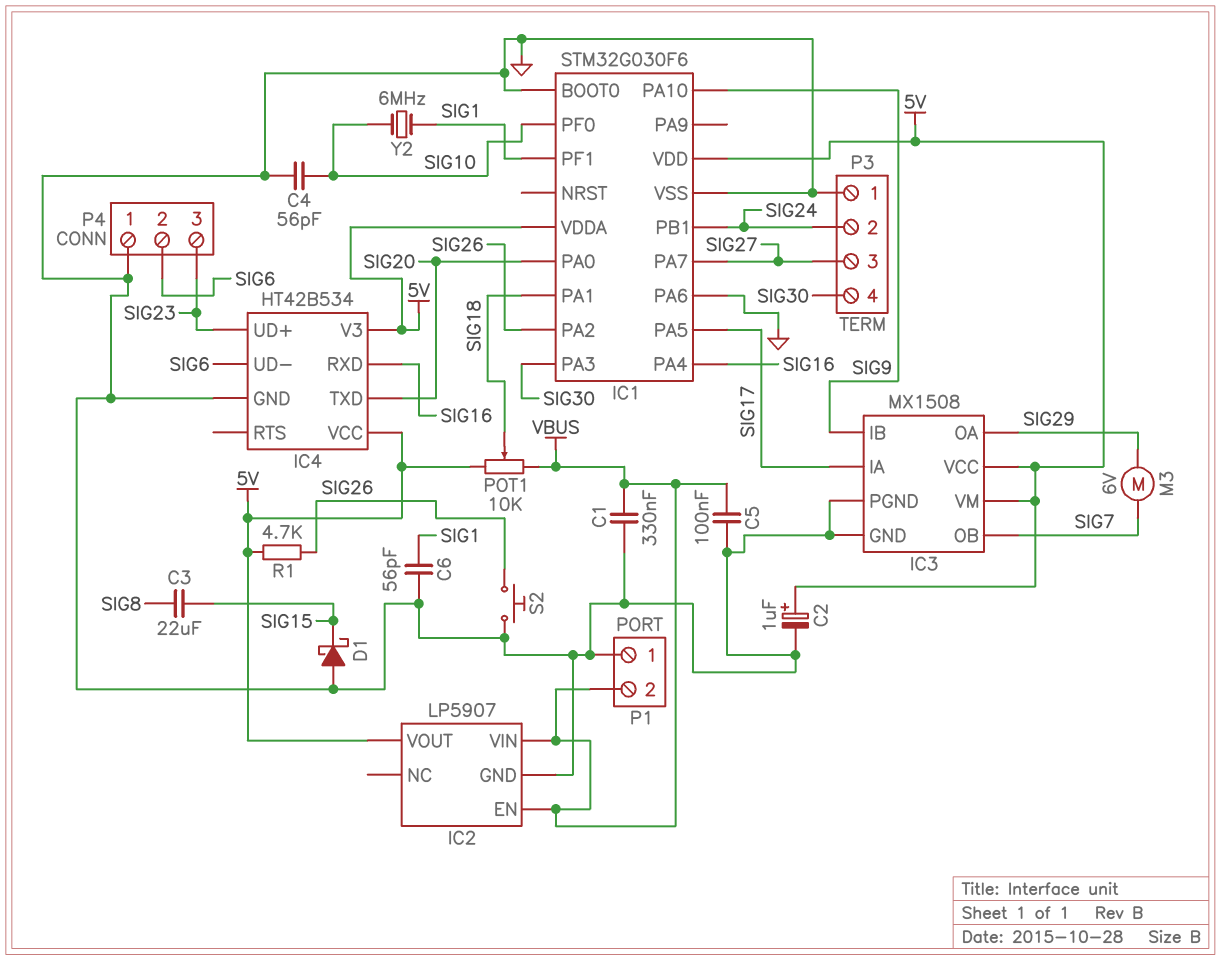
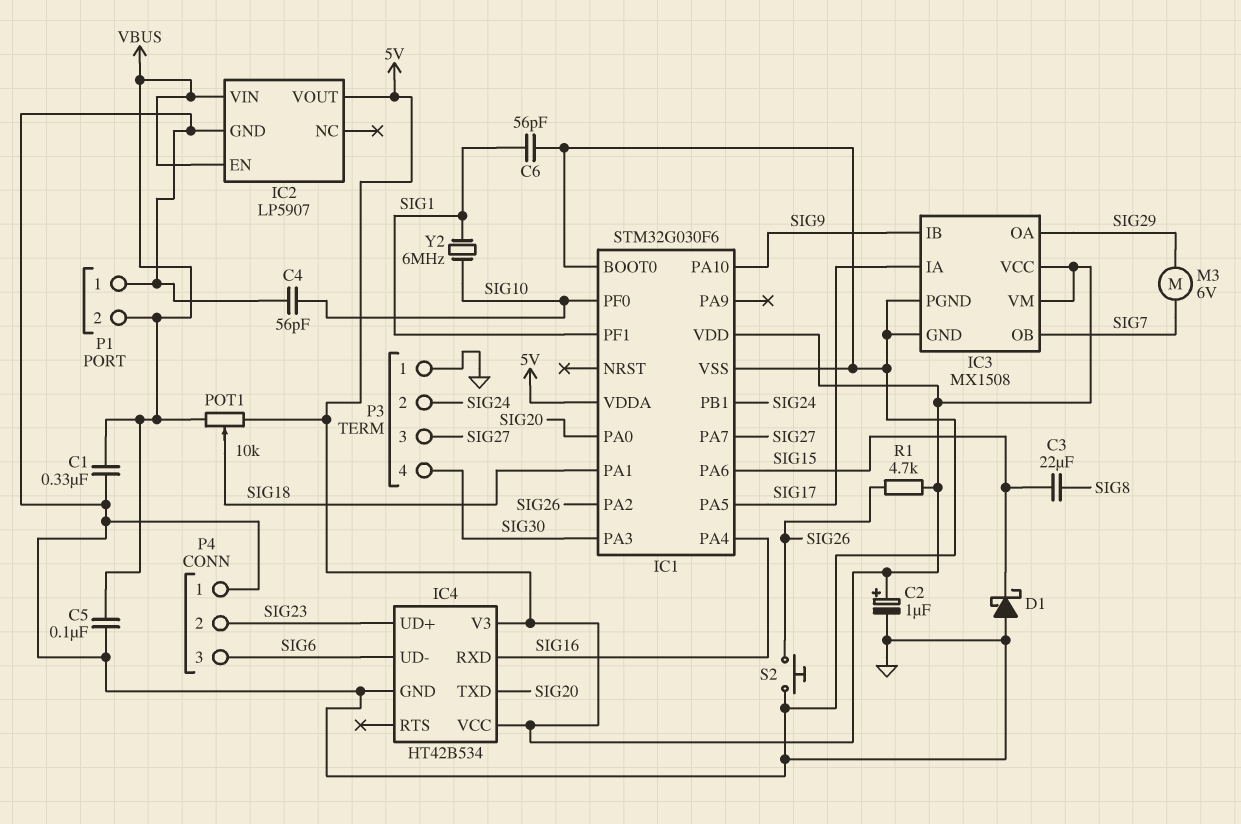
IC1 pin PA6: GND -> SIG15
P4 pin 2: SIG6 -> SIG23
P4 pin 3: SIG23 -> SIG6

